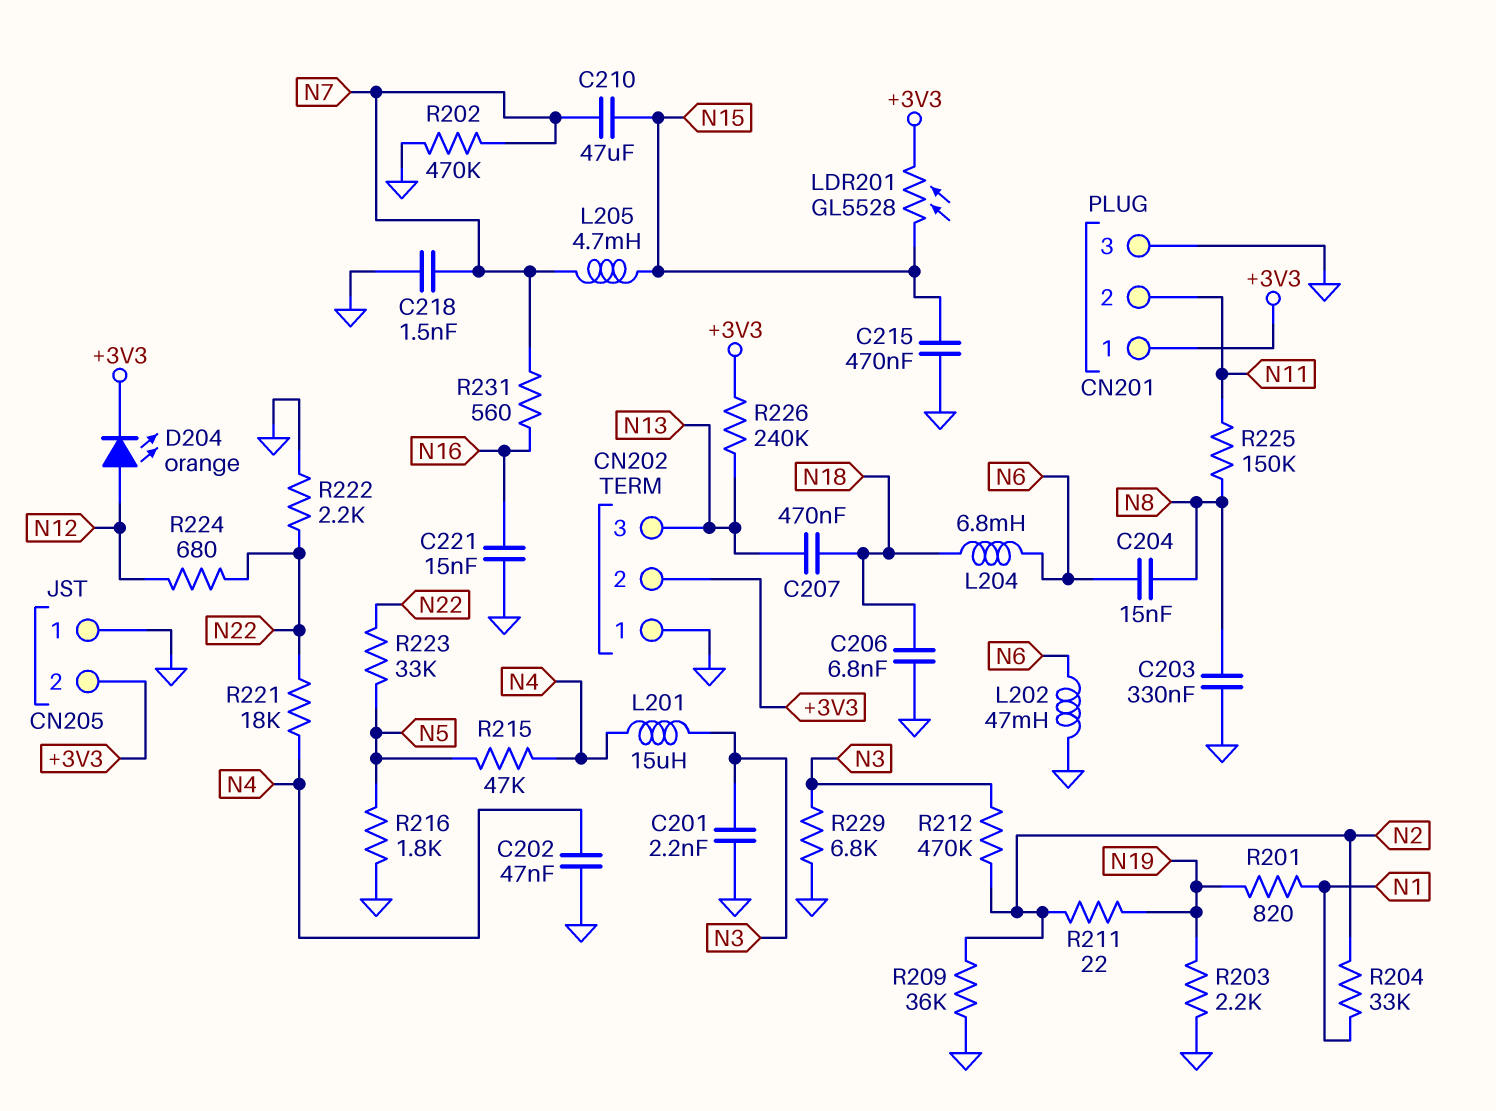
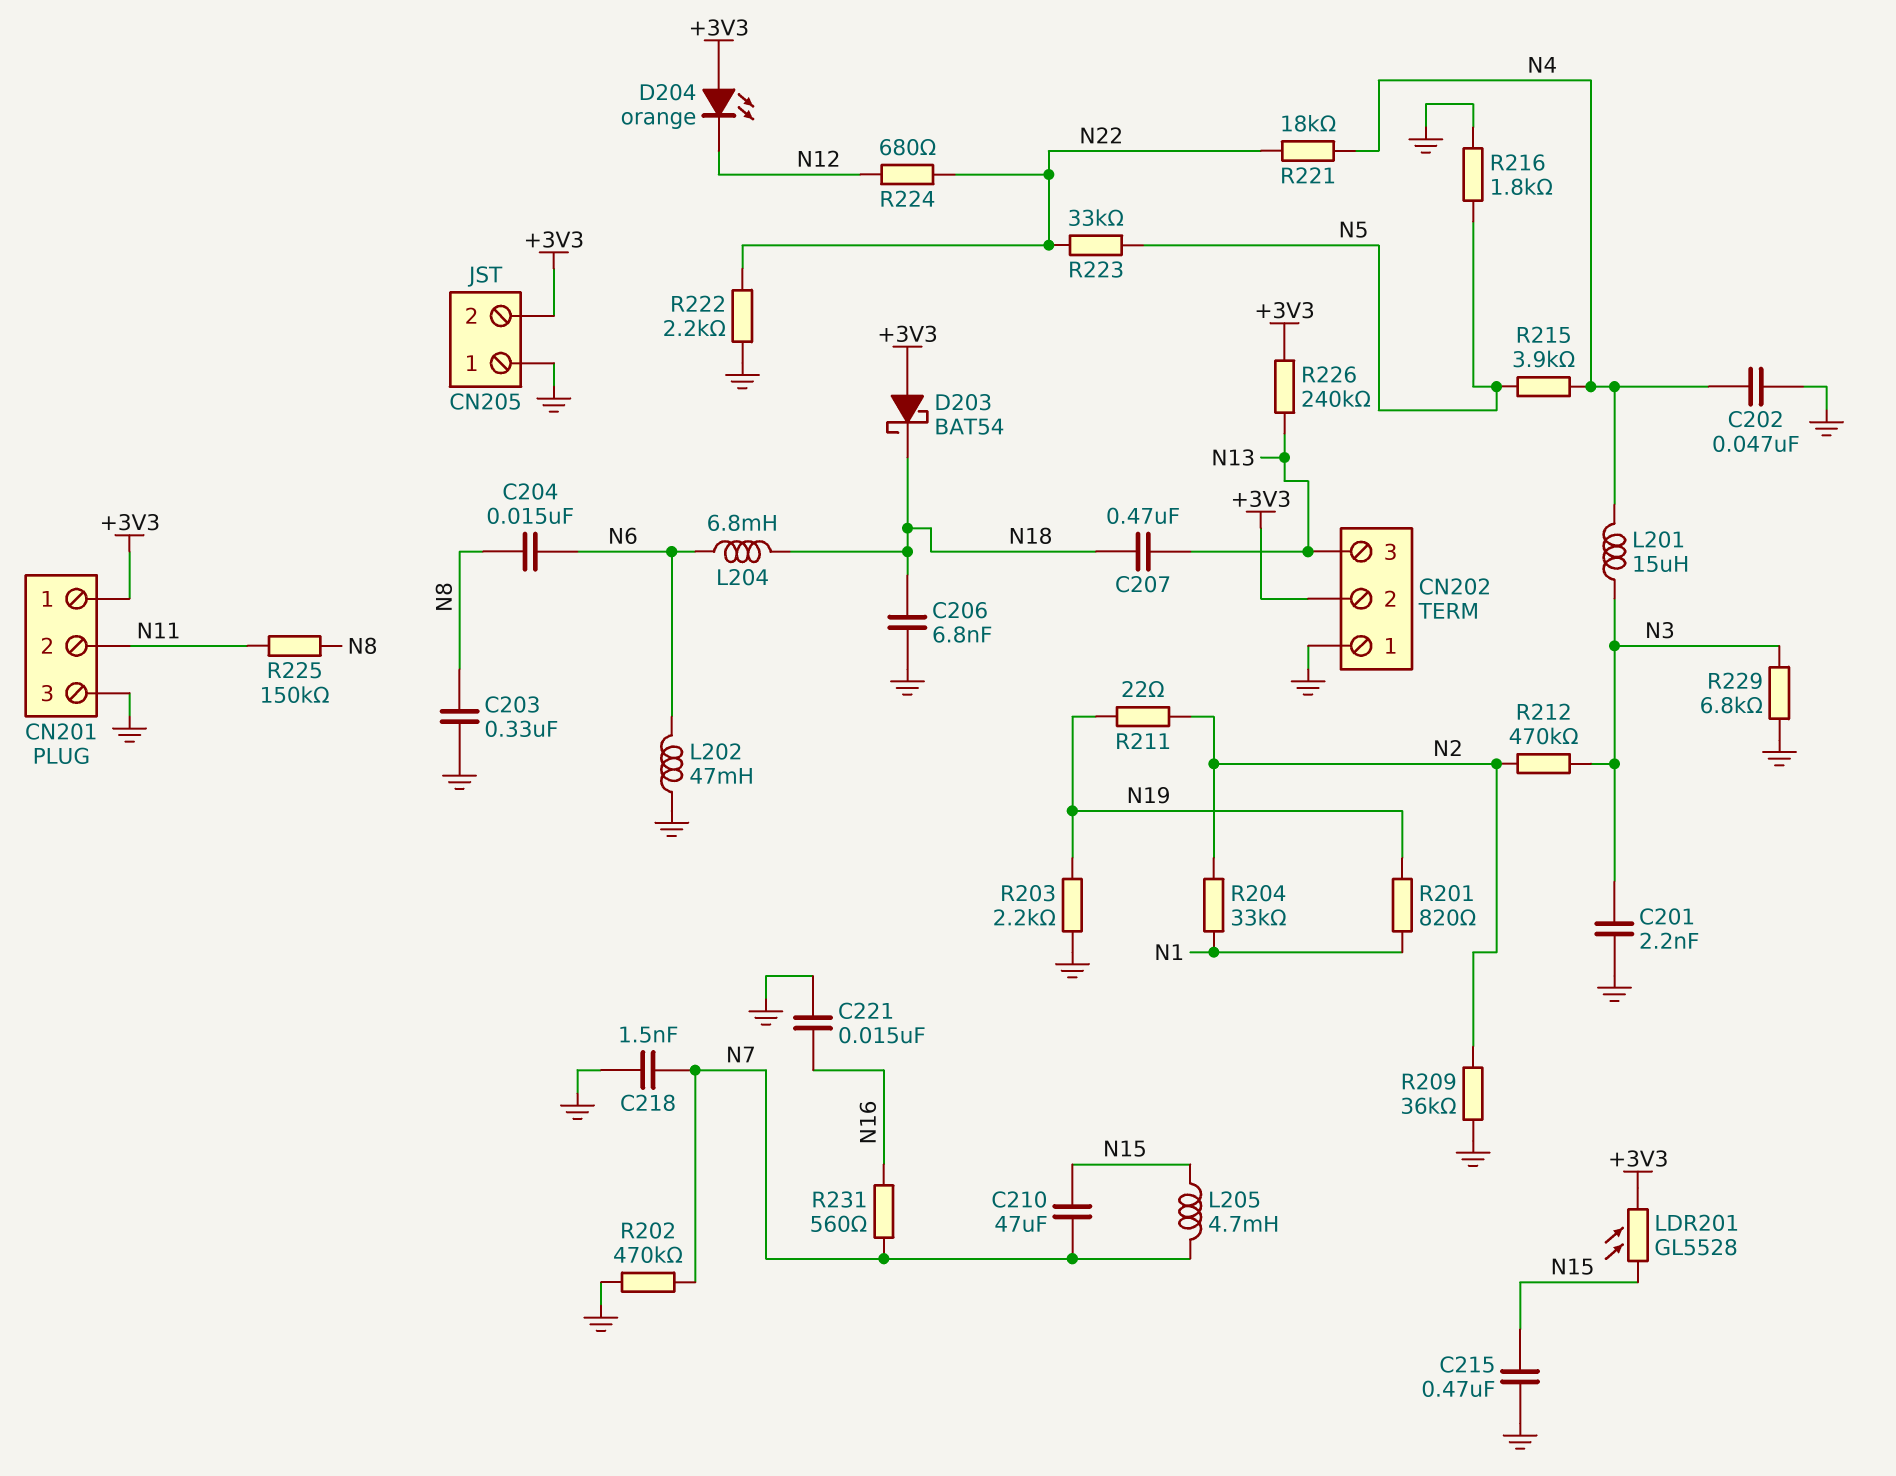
D203: none -> schottky BAT54 (A +3V3, K N18)
D204: LED orange (A N12, K +3V3) -> LED orange (A +3V3, K N12)
R215: 47k (N4, N5) -> 3.9k (N4, N5)

